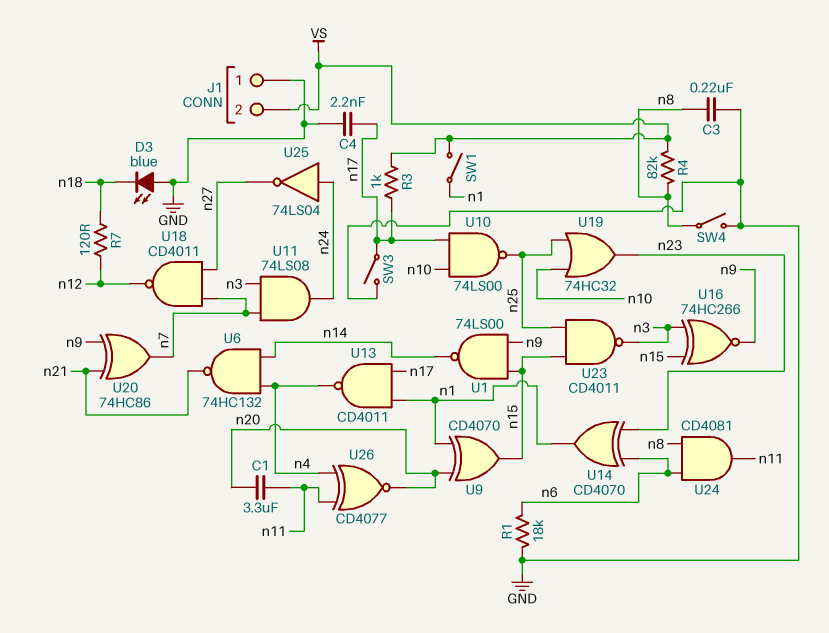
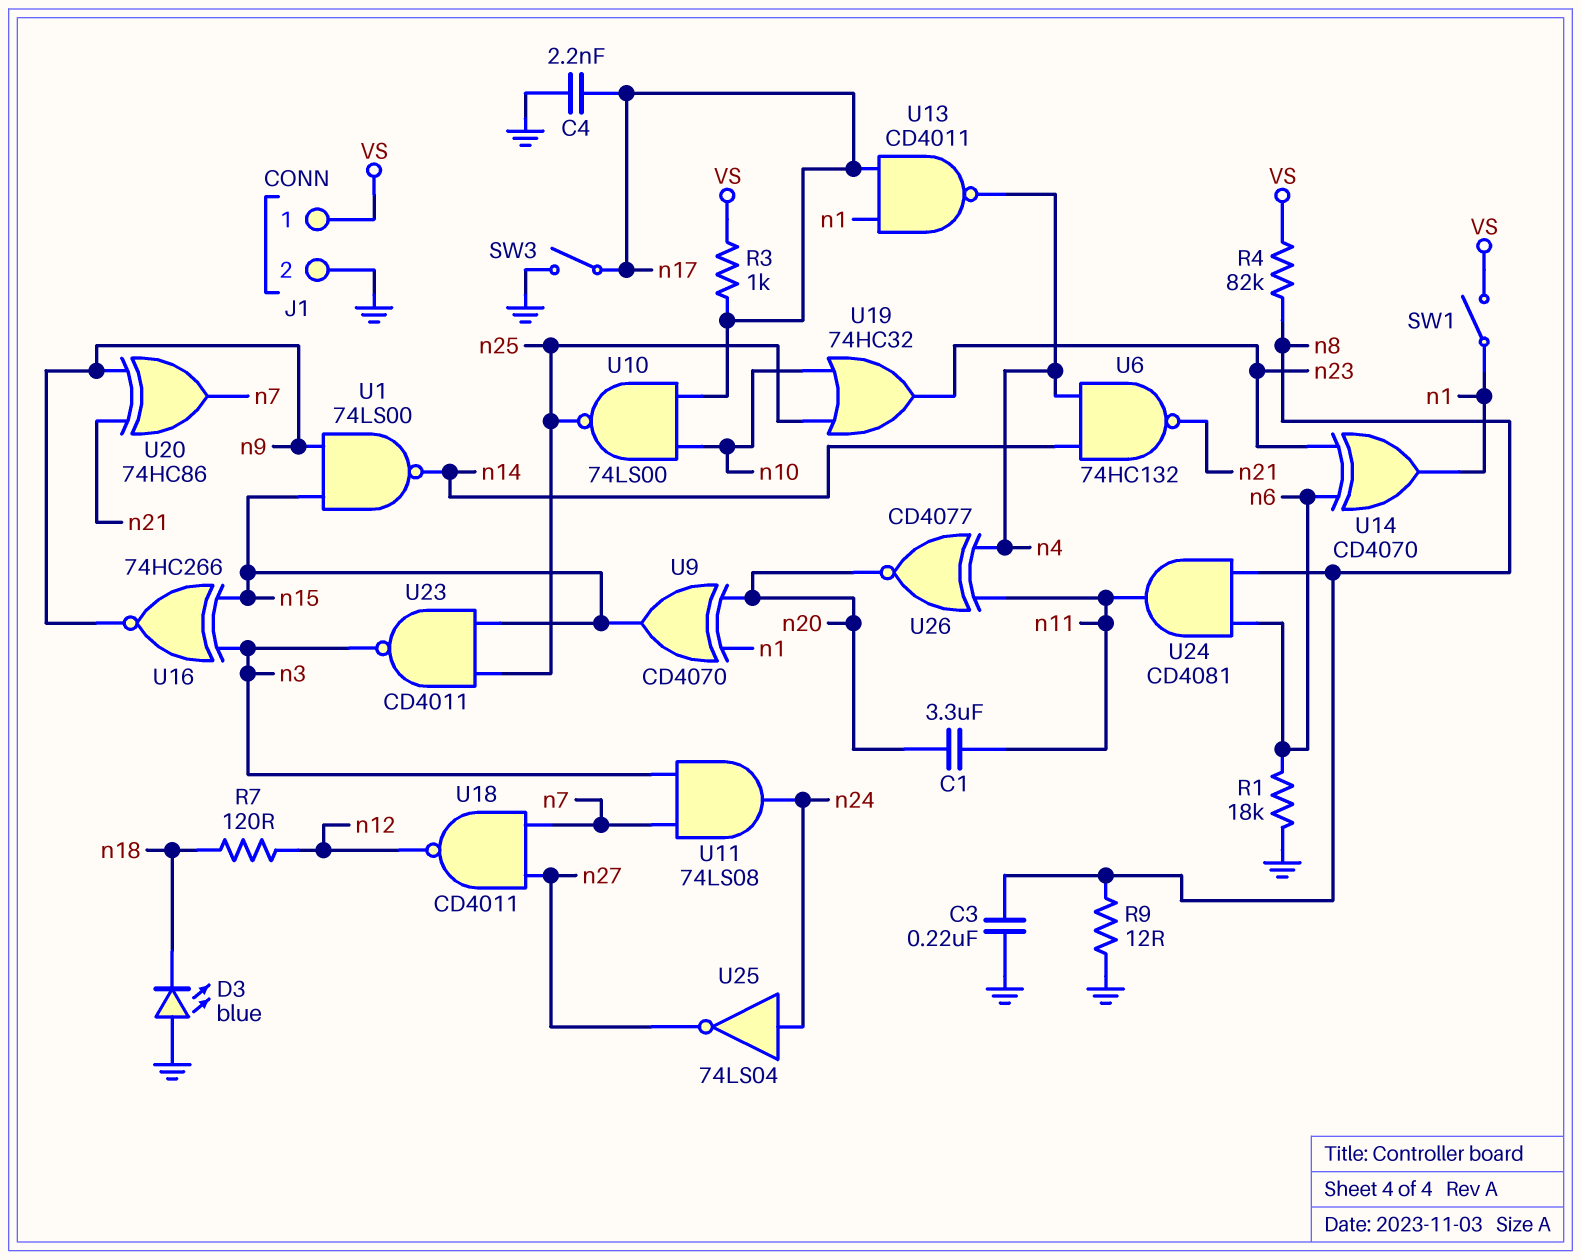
J1 pin 1: GND -> VS
J1 pin 2: VS -> GND
R9: none -> 12 (GND, n8)
SW4: switch (GND, n8) -> none

